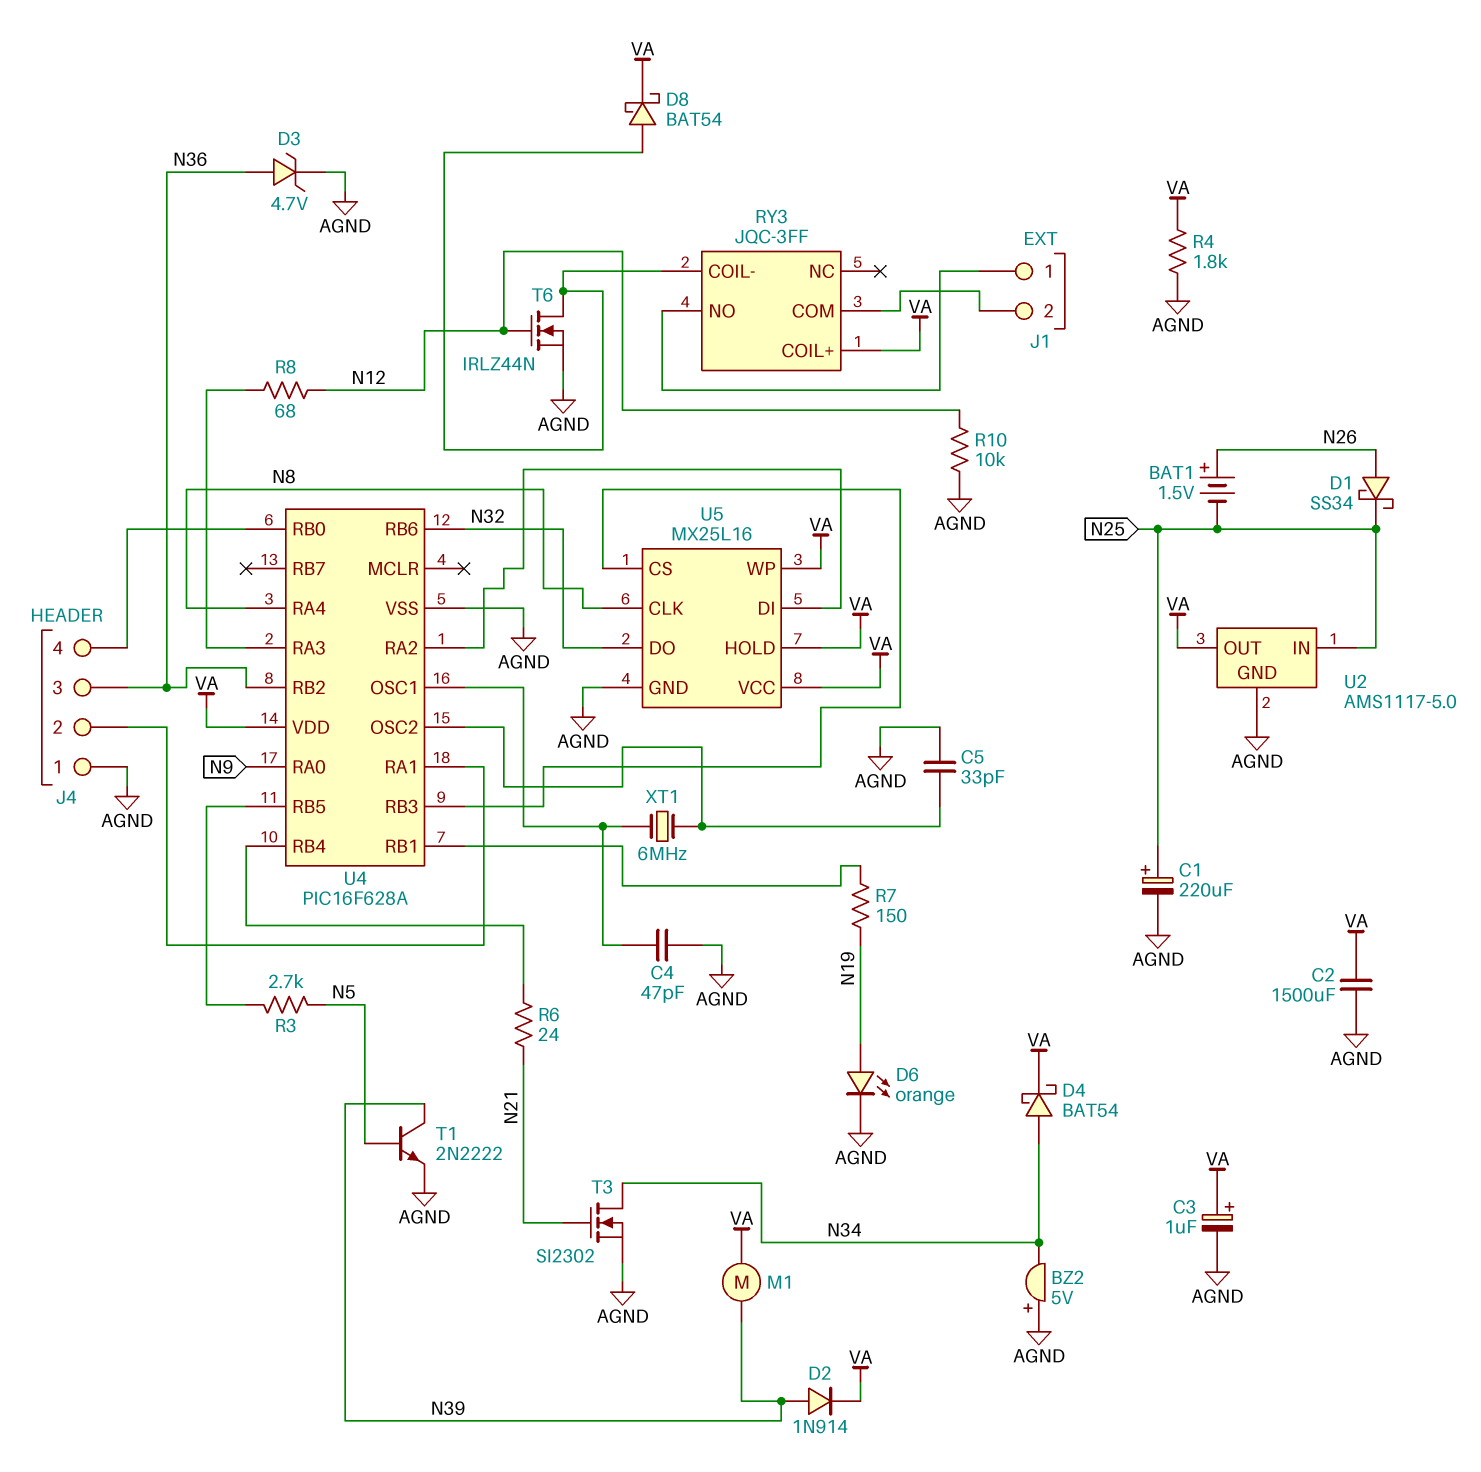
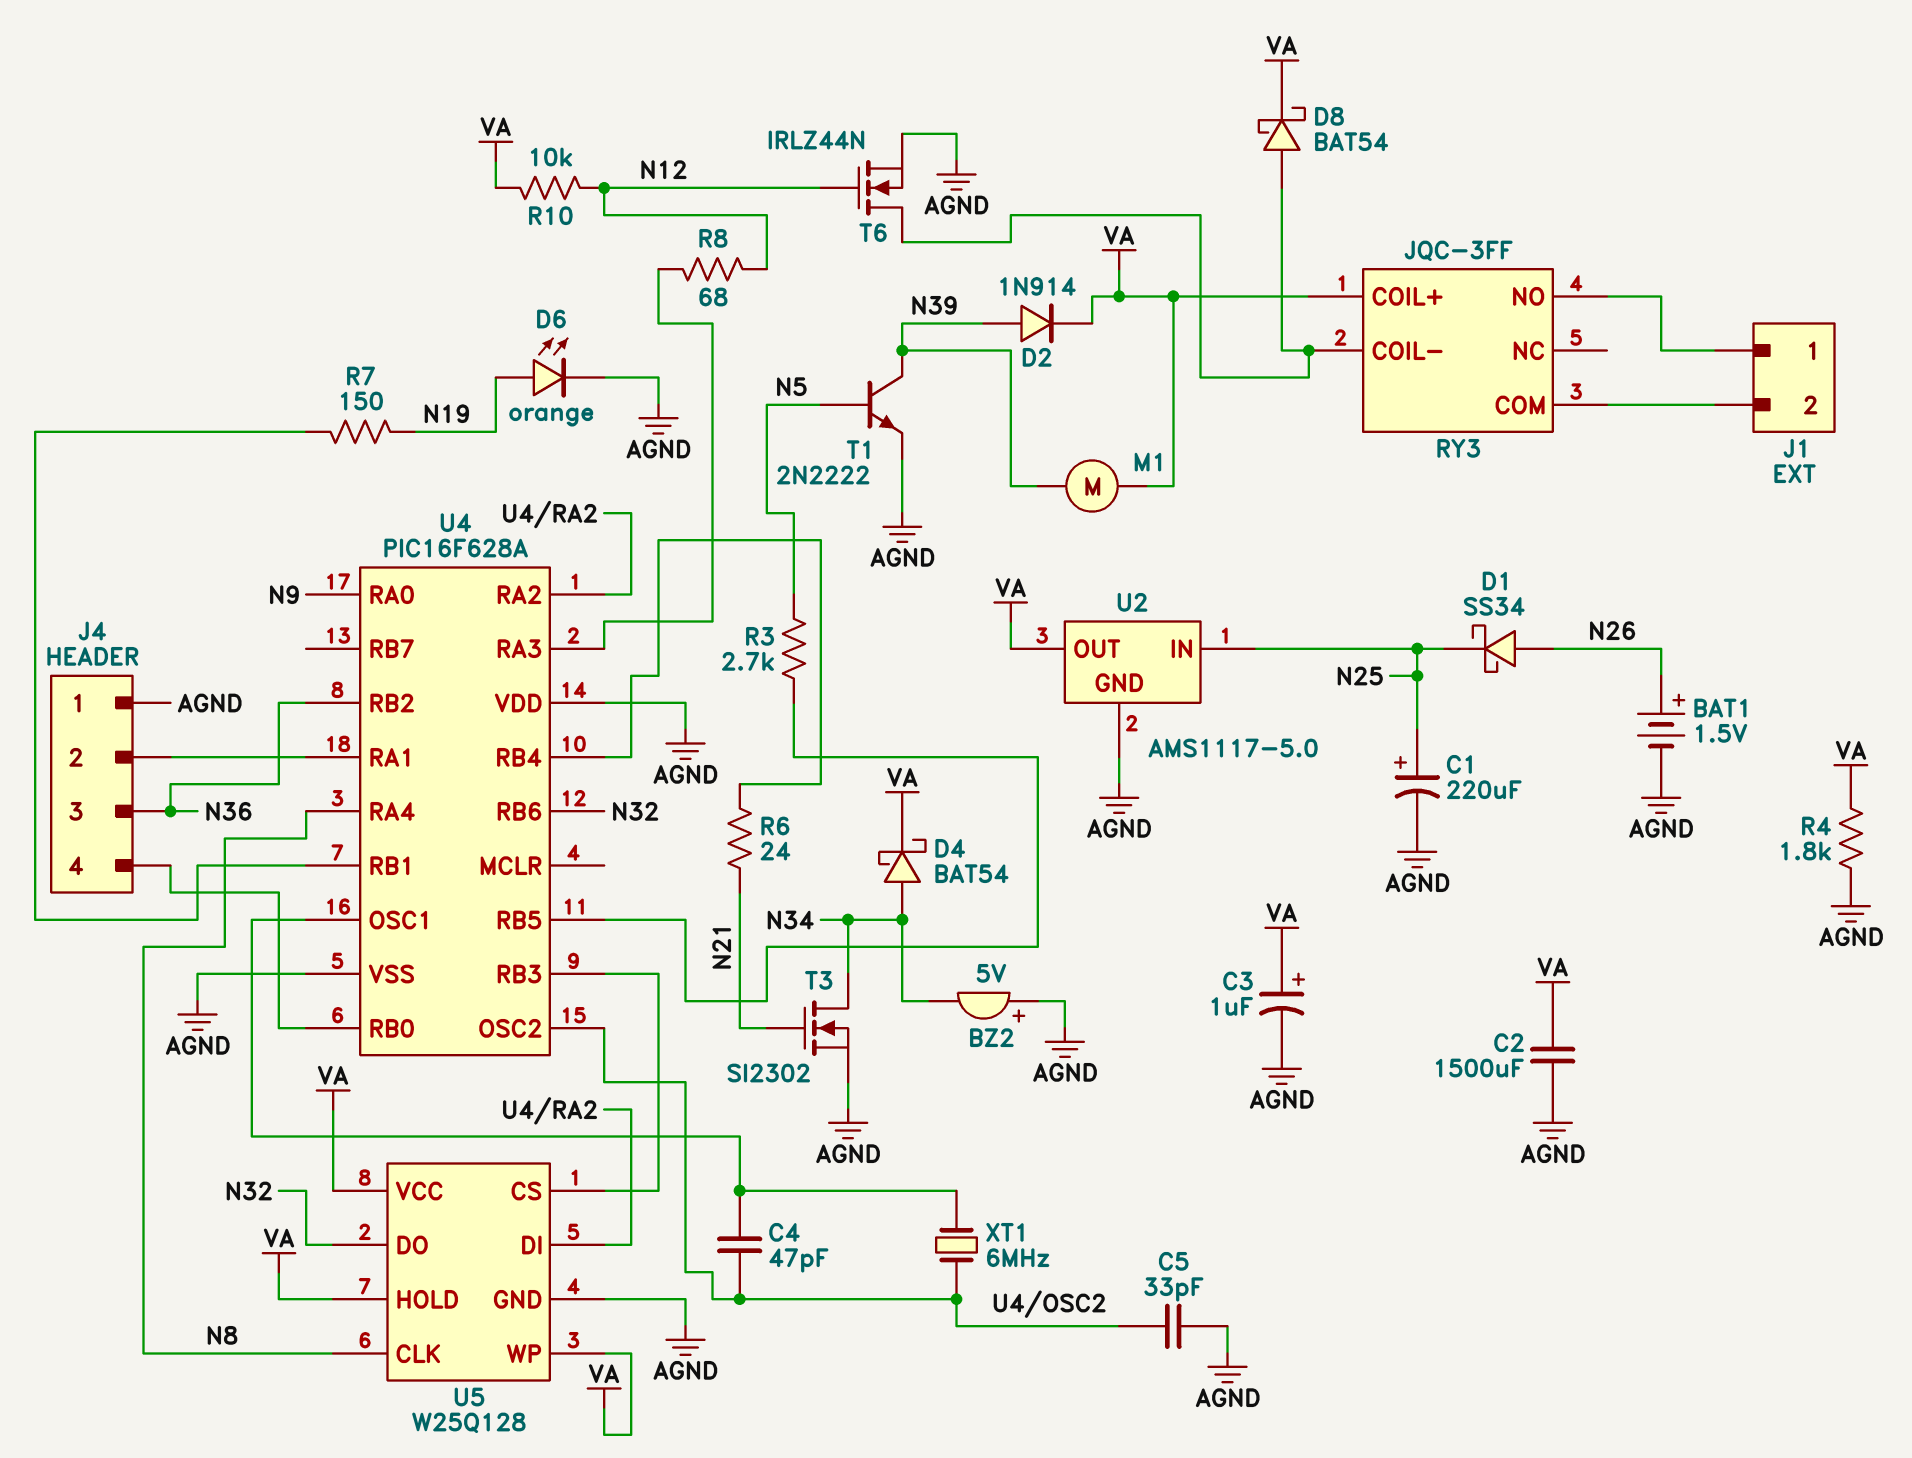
BAT1: 1.5V (plus N26, minus N25) -> 1.5V (plus N26, minus AGND)
C4: 47pF (AGND, U4/OSC1) -> 47pF (U4/OSC1, U4/OSC2)
D3: zener 4.7V (A N36, K AGND) -> none
R10: 10k (AGND, N12) -> 10k (N12, VA)
U4 pin VDD: VA -> AGND
U5: MX25L16 -> W25Q128

